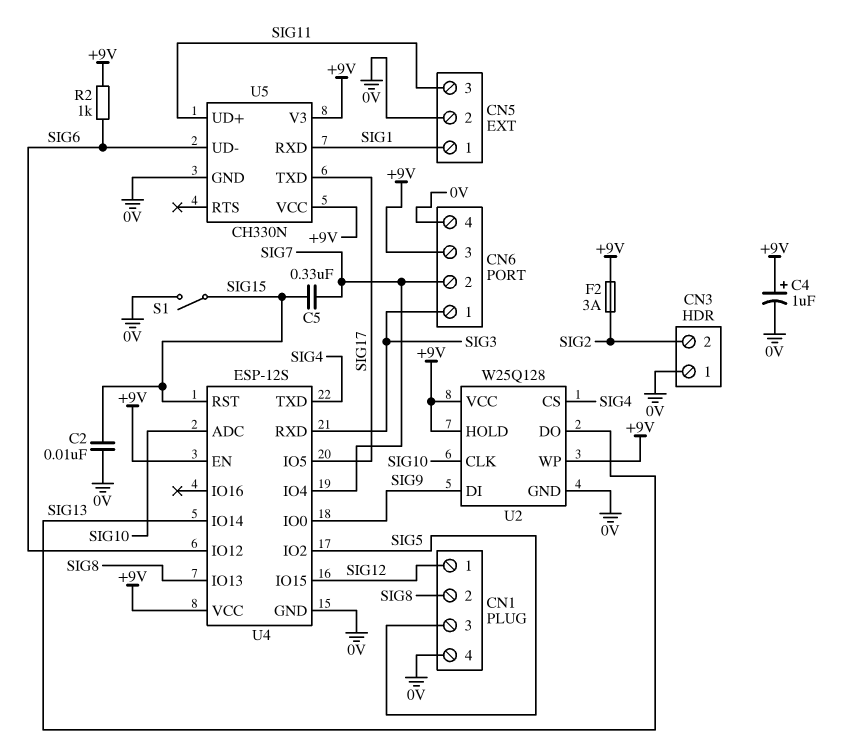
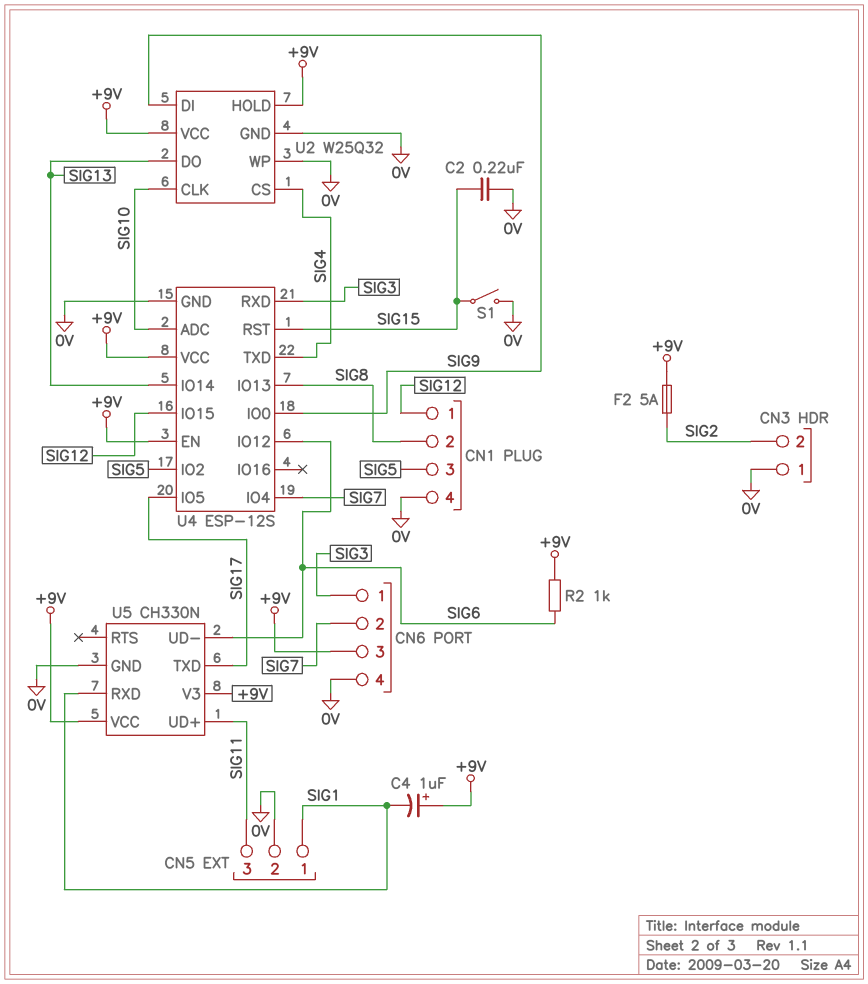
C2: 10nF (0V, SIG15) -> 220nF (0V, SIG15)
C4: 1uF (plus +9V, minus 0V) -> 1uF (plus +9V, minus SIG1)
C5: 330nF (SIG7, SIG15) -> none
F2: 3A (+9V, SIG2) -> 5A (+9V, SIG2)
U2: W25Q128 -> W25Q32
U2 pin WP: +9V -> 0V

